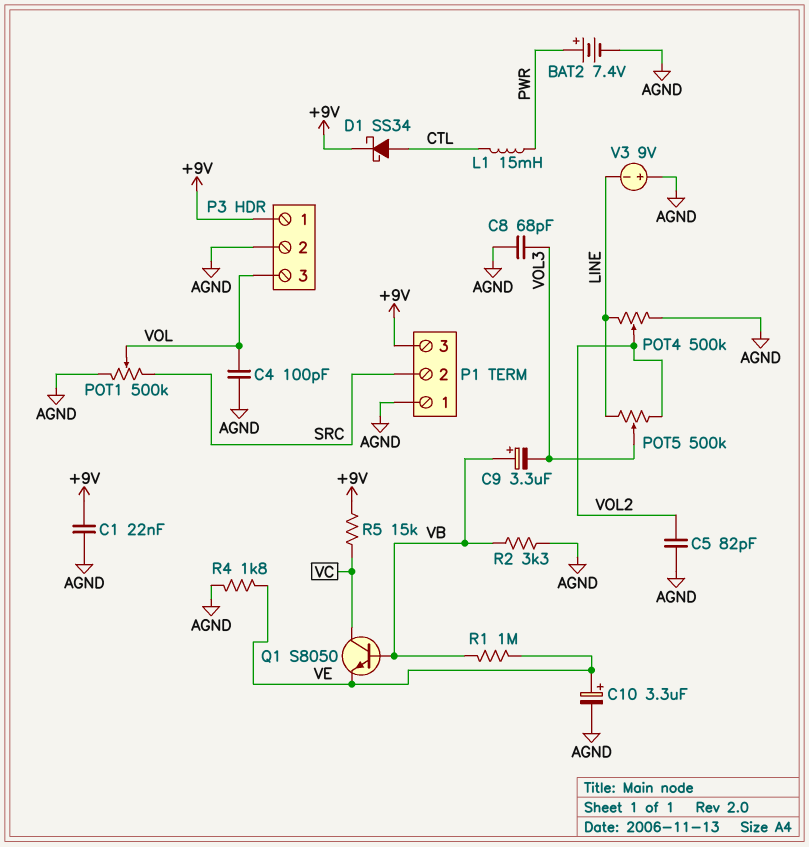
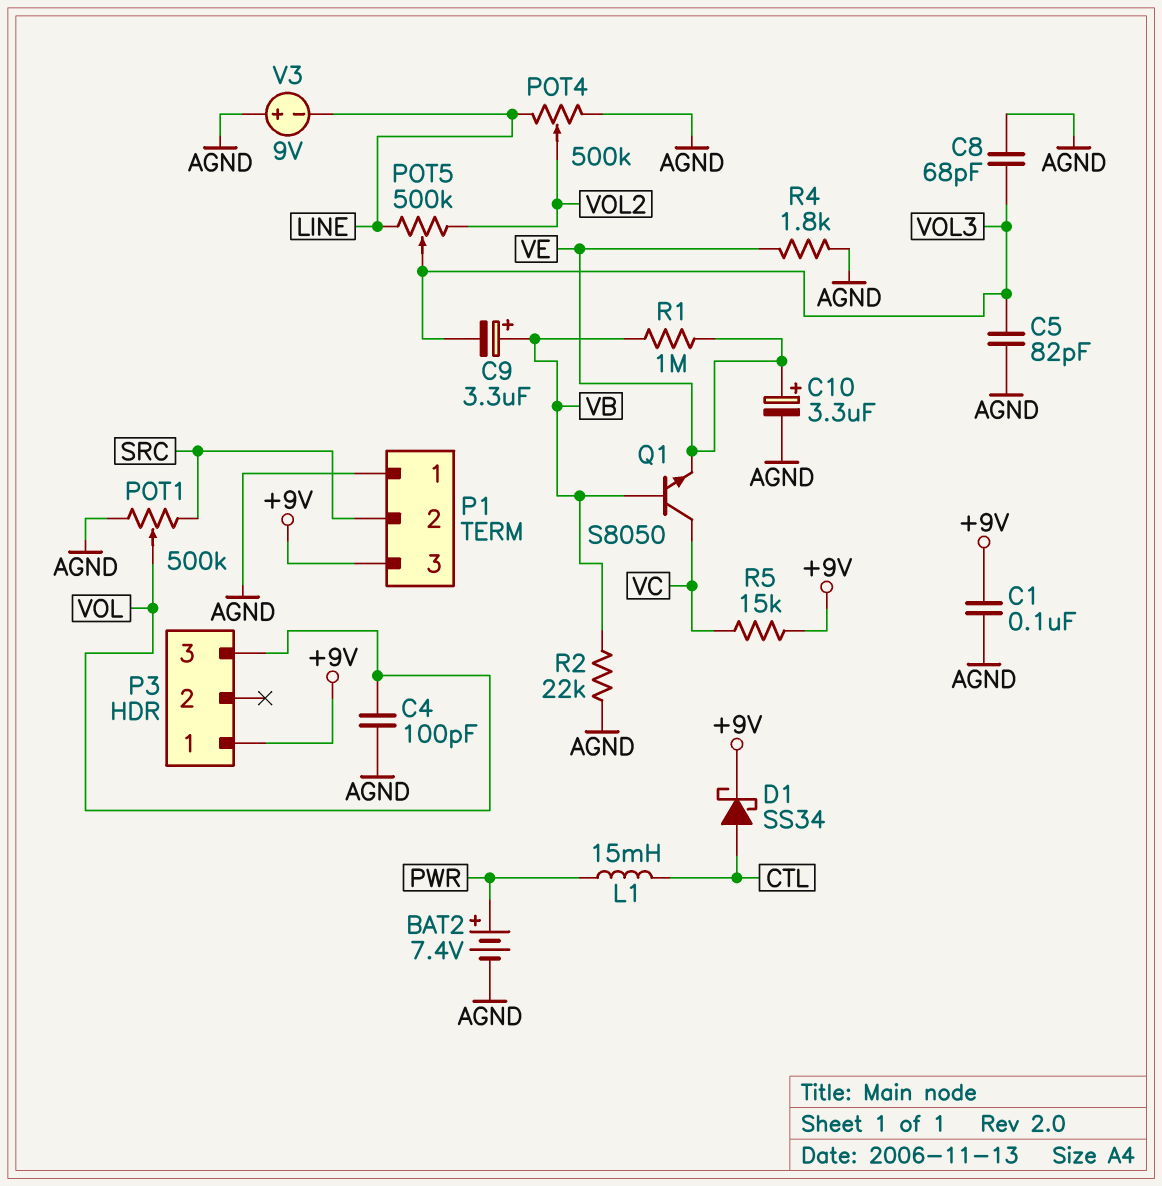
C1: 22nF (+9V, AGND) -> 100nF (+9V, AGND)
C5: 82pF (AGND, VOL2) -> 82pF (AGND, VOL3)
P3 pin 2: AGND -> none
R2: 3.3k (AGND, VB) -> 22k (AGND, VB)

